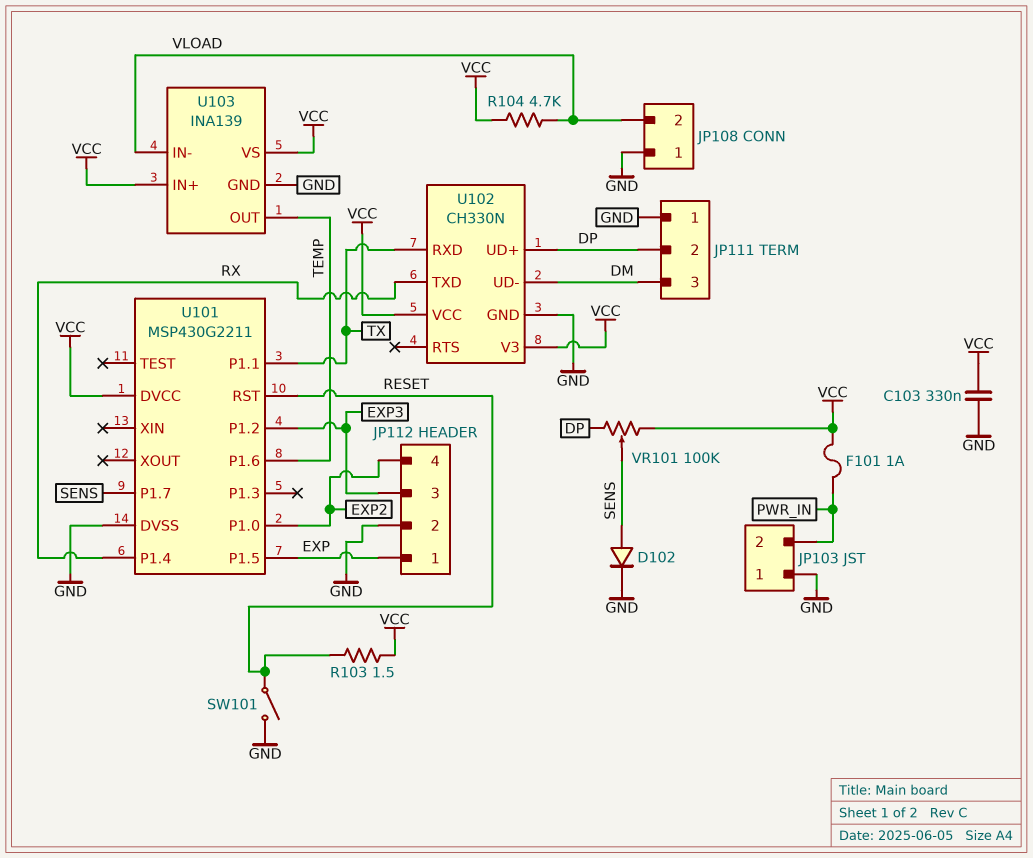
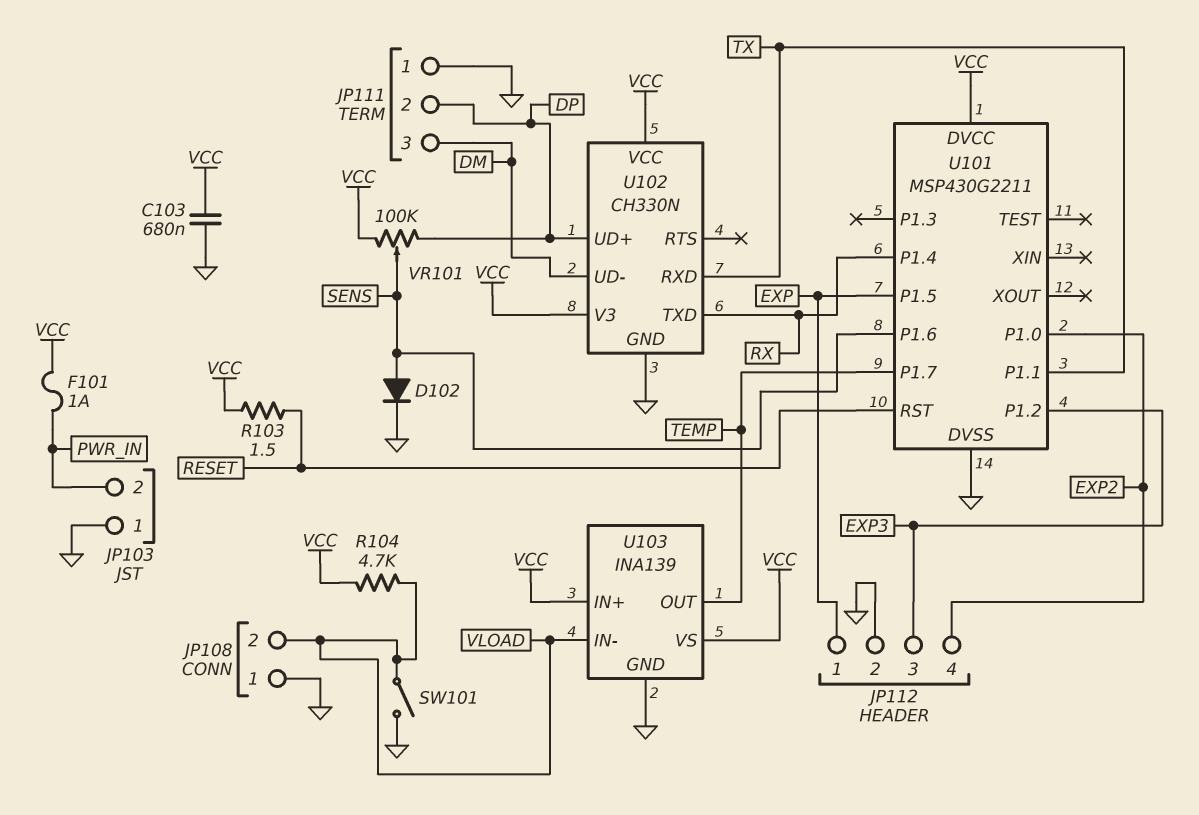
C103: 330nF (GND, VCC) -> 680nF (GND, VCC)
SW101: switch (GND, RESET) -> switch (GND, VLOAD)
U101 pin P1.6: TEMP -> SENS
U101 pin P1.7: SENS -> TEMP

